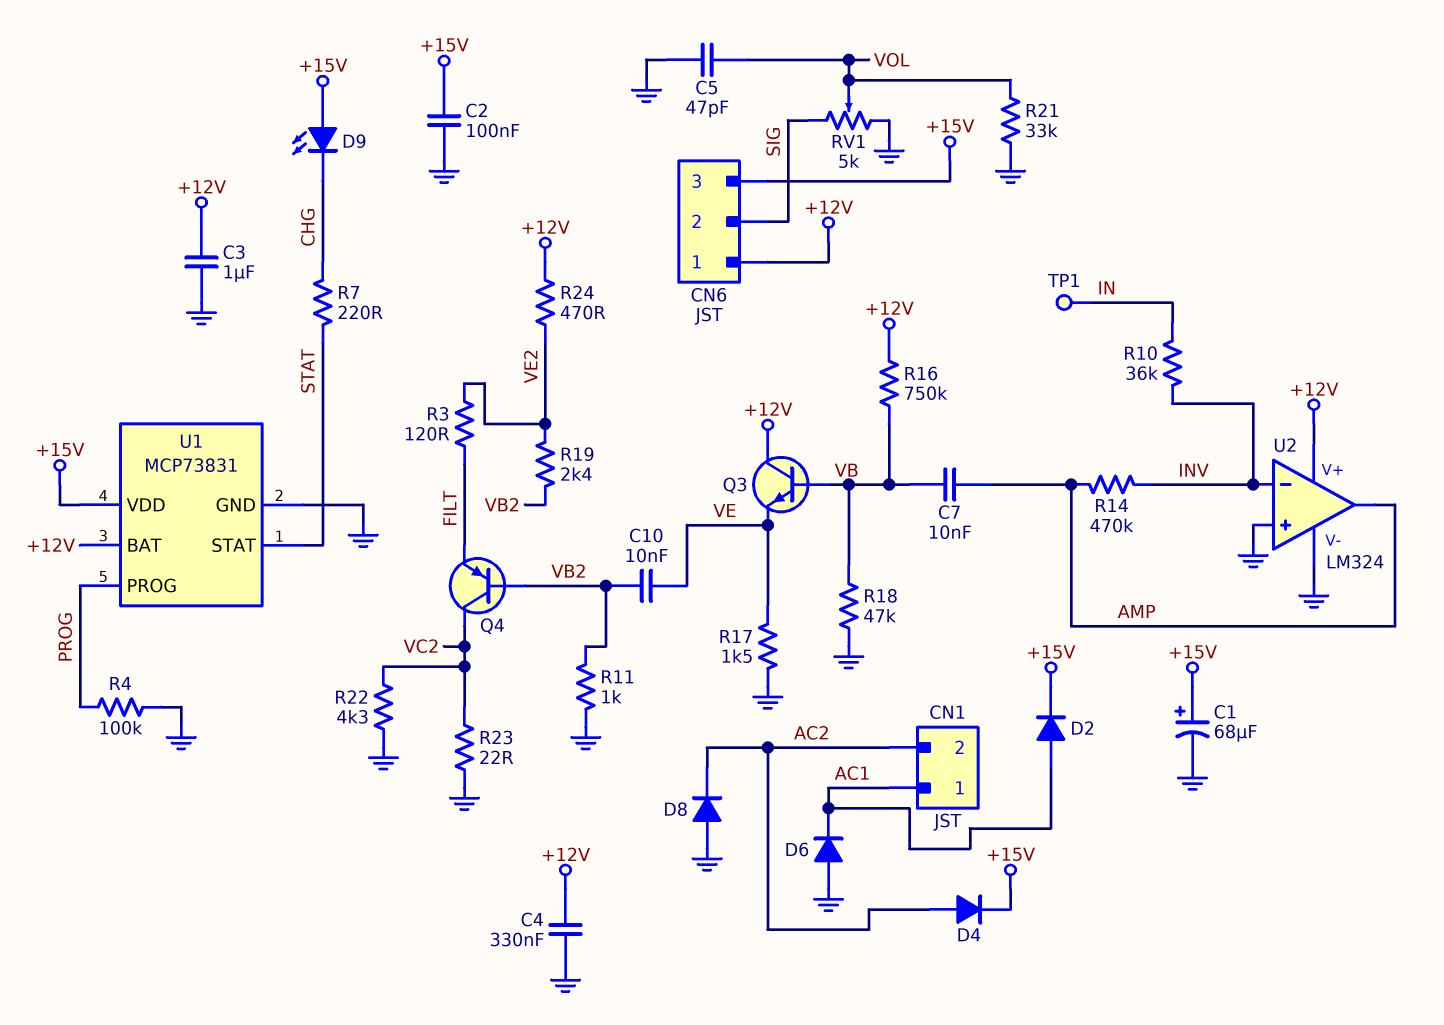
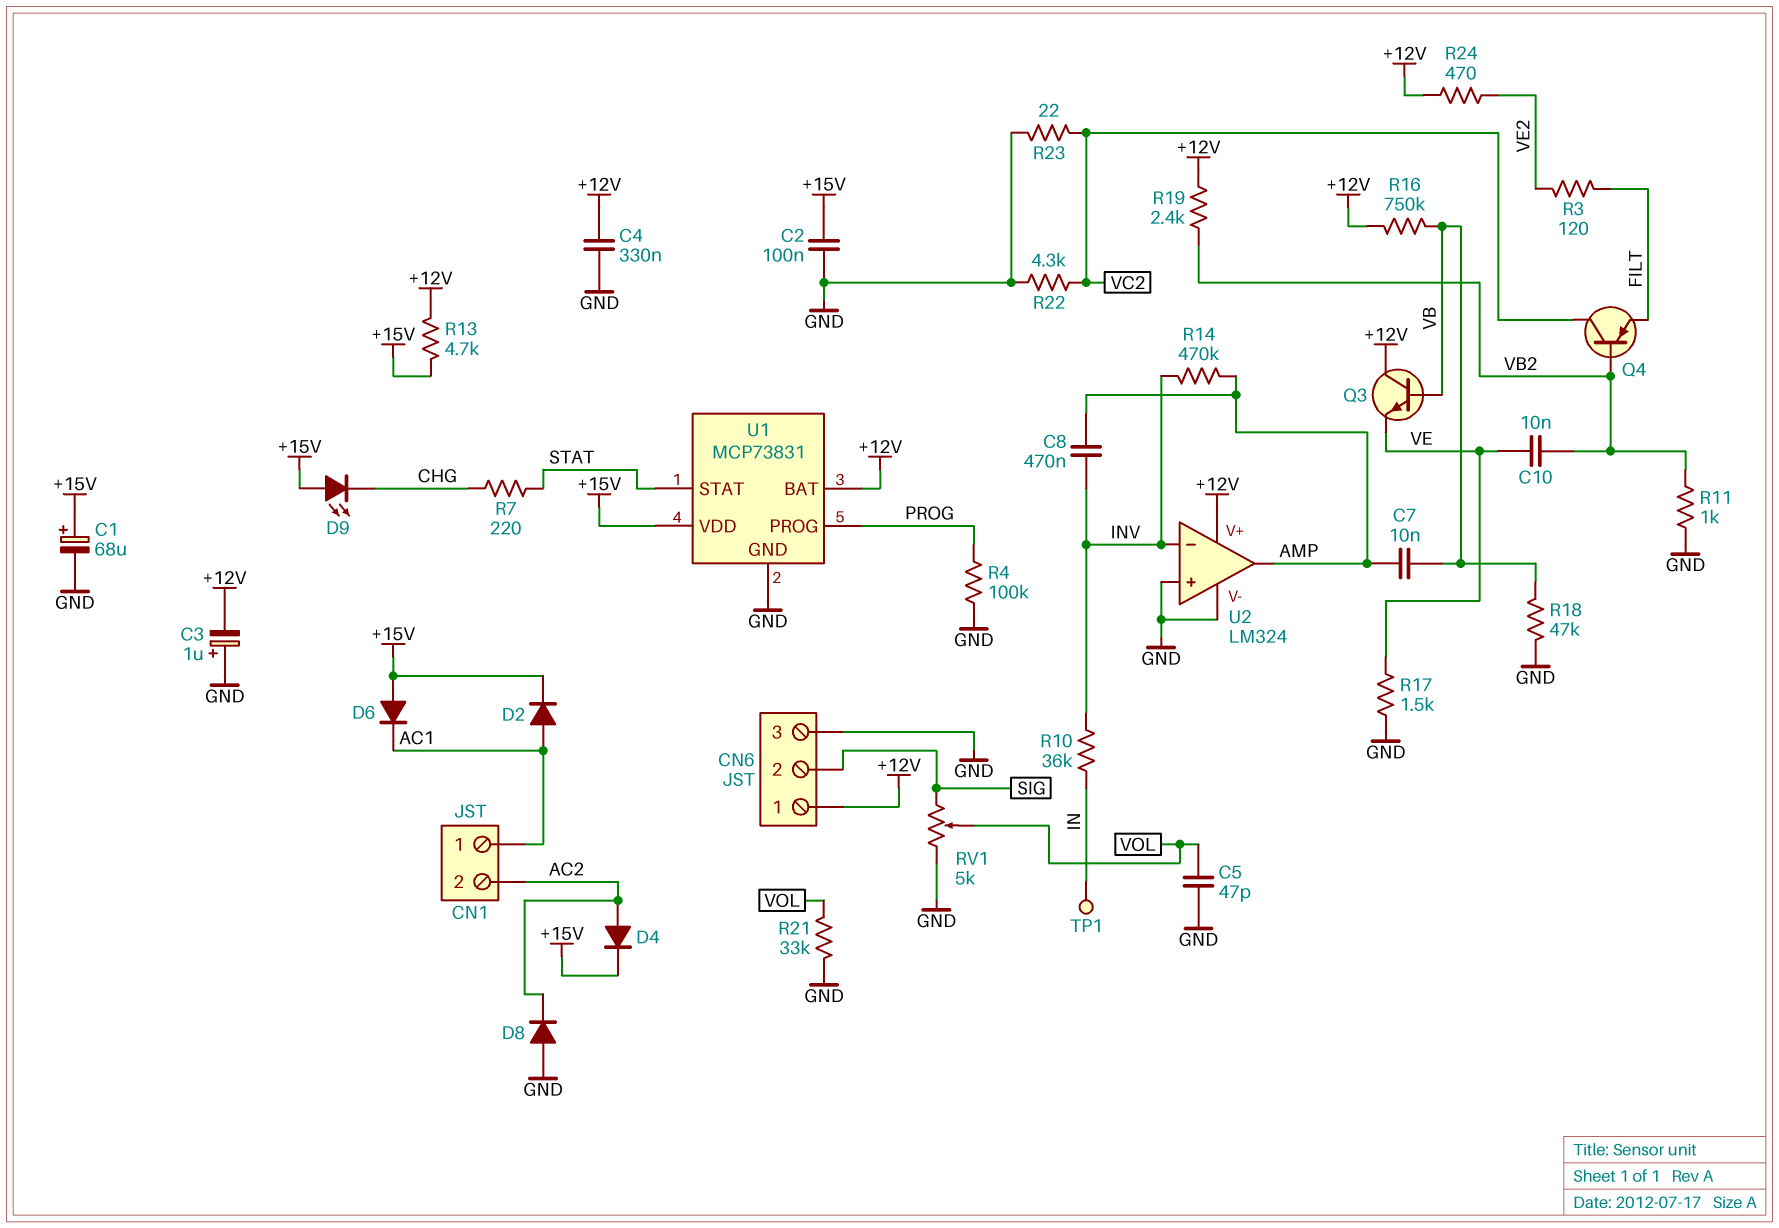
C3: 1uF (+12V, GND) -> 1uF (plus GND, minus +12V)
C8: none -> 470nF (AMP, INV)
CN6 pin 3: +15V -> GND
D6: diode (A GND, K AC1) -> diode (A +15V, K AC1)
R13: none -> 4.7k (+12V, +15V)
R19: 2.4k (VB2, VE2) -> 2.4k (+12V, VB2)

